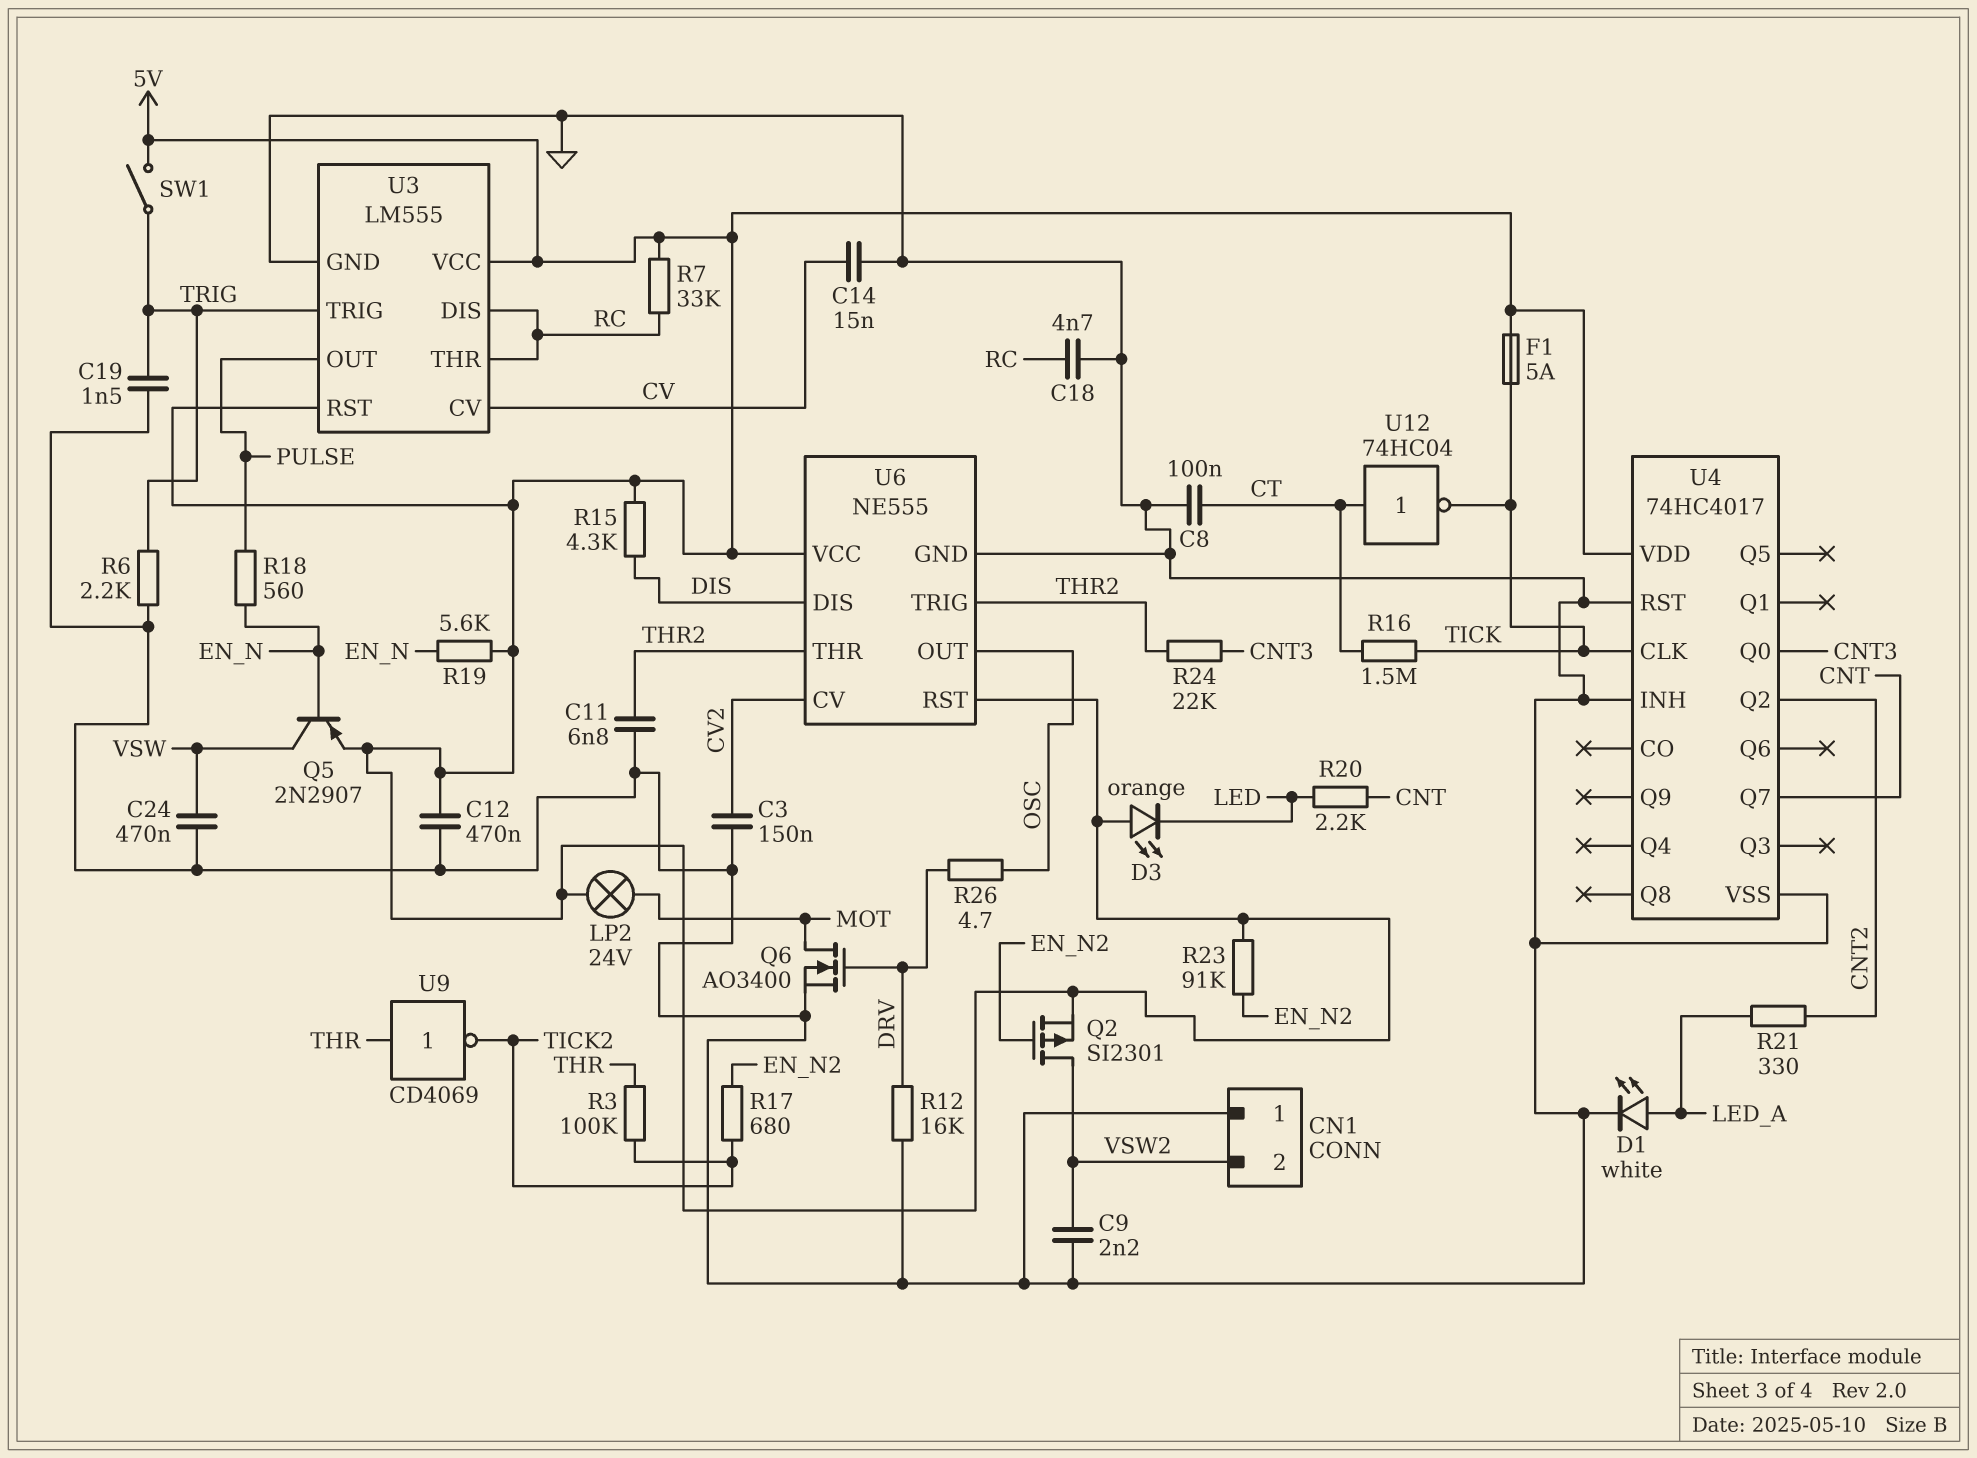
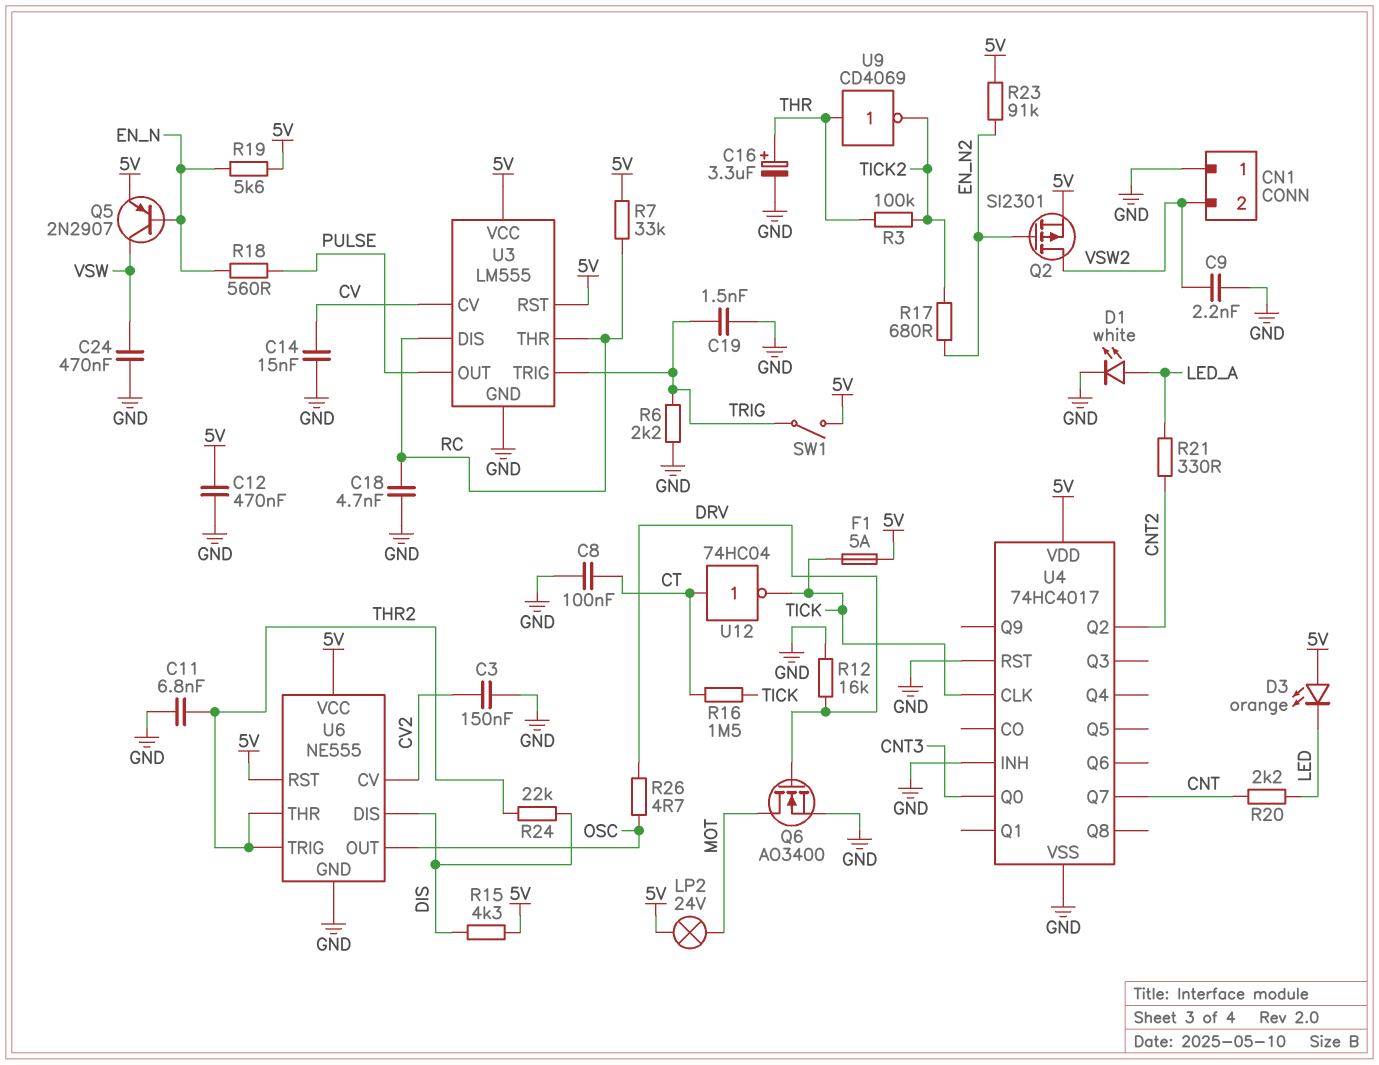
C16: none -> 3.3uF (plus THR, minus GND)
R24: 22k (CNT3, THR2) -> 22k (DIS, THR2)

